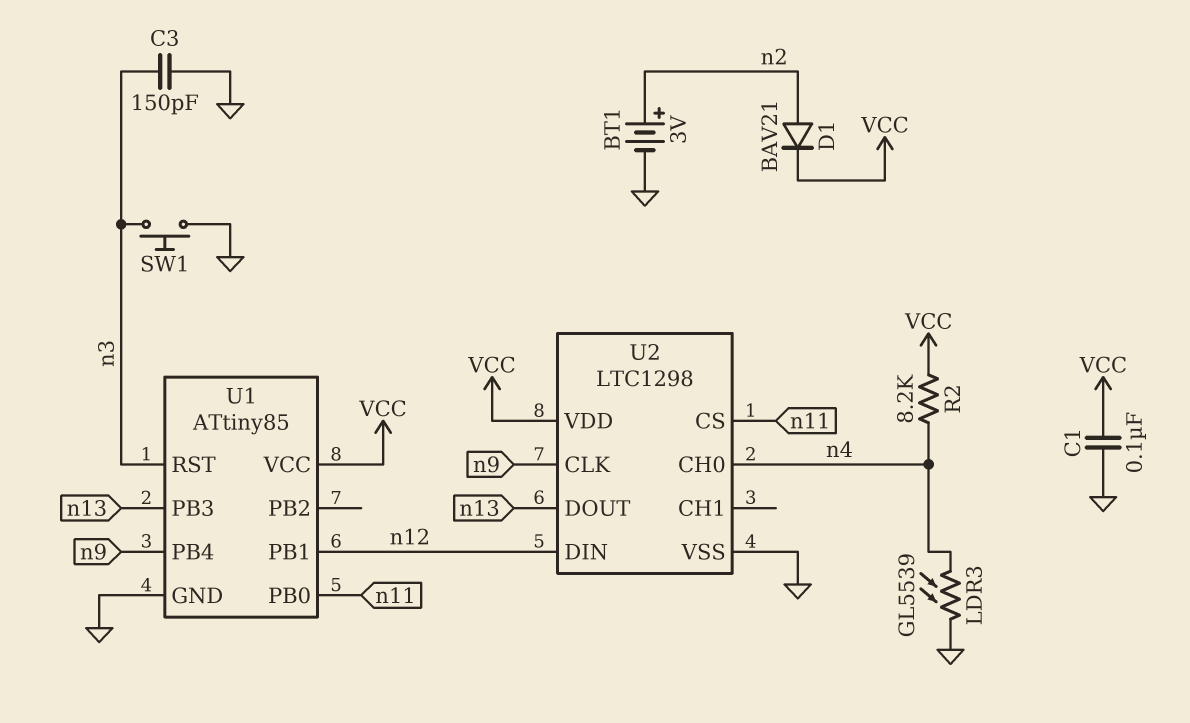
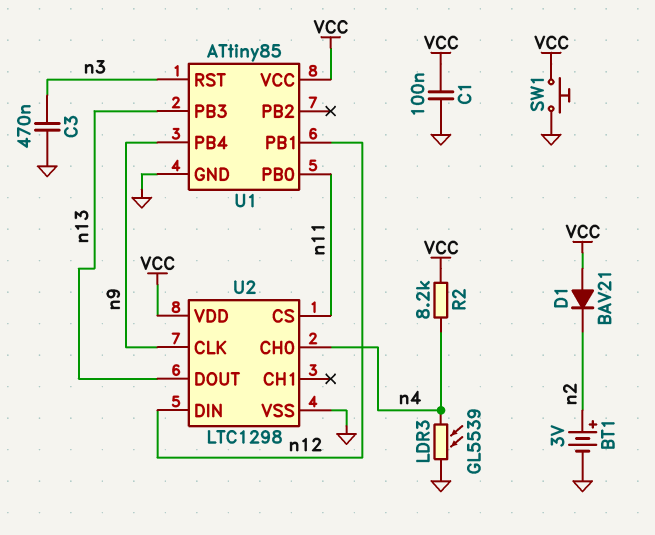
C3: 150pF (GND, n3) -> 470nF (GND, n3)
D1: diode BAV21 (A n2, K VCC) -> diode BAV21 (A VCC, K n2)
SW1: button (GND, n3) -> button (GND, VCC)

